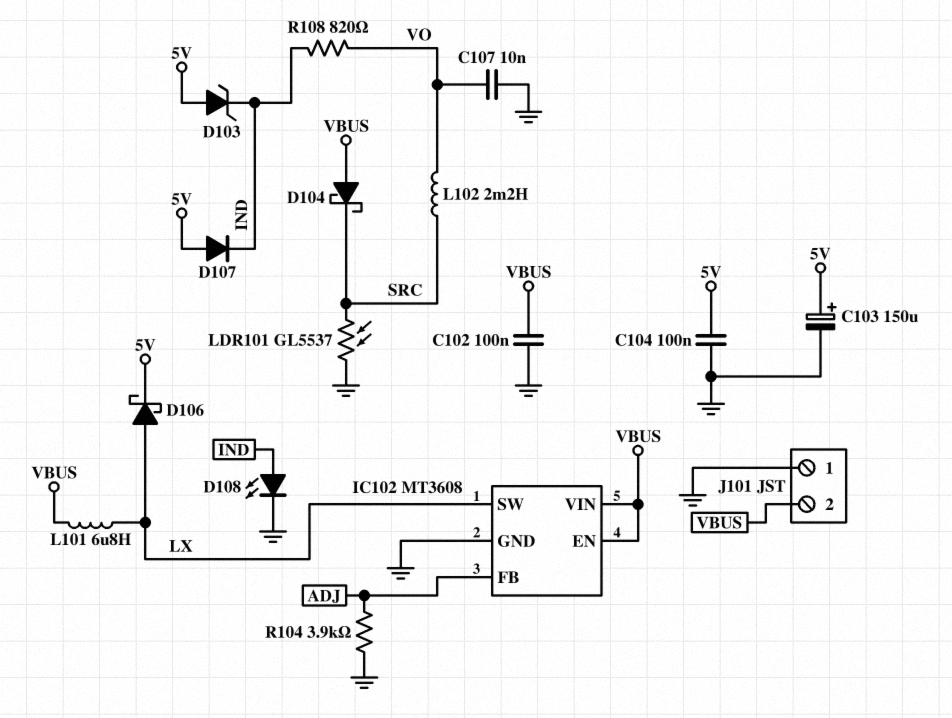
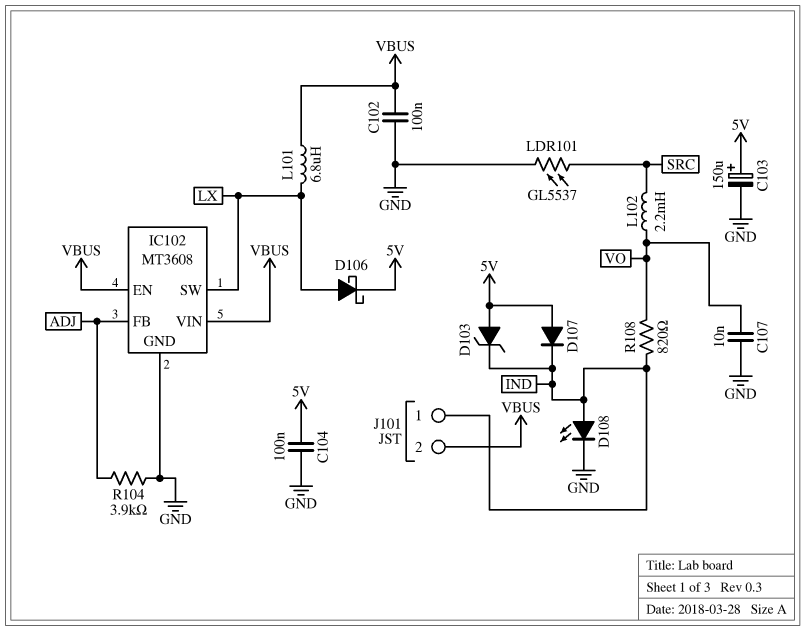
D104: schottky (A VBUS, K SRC) -> none
J101 pin 1: GND -> IND

